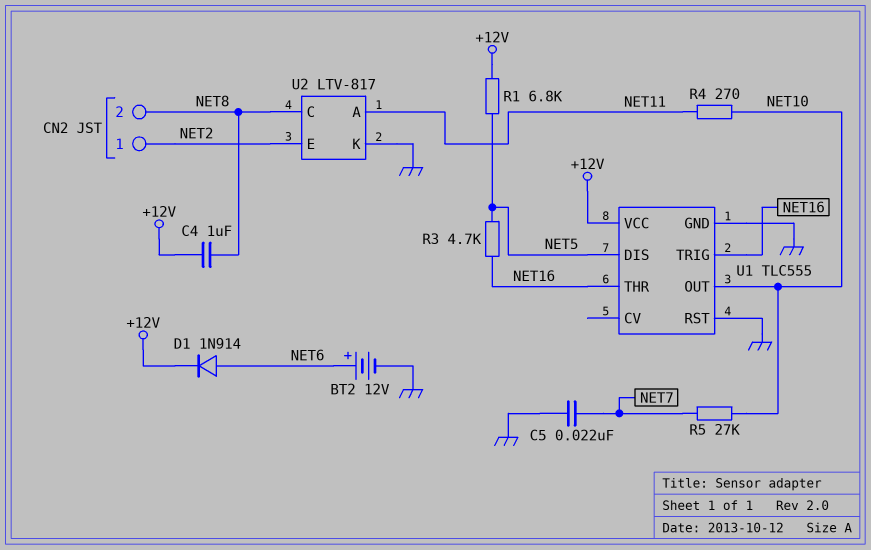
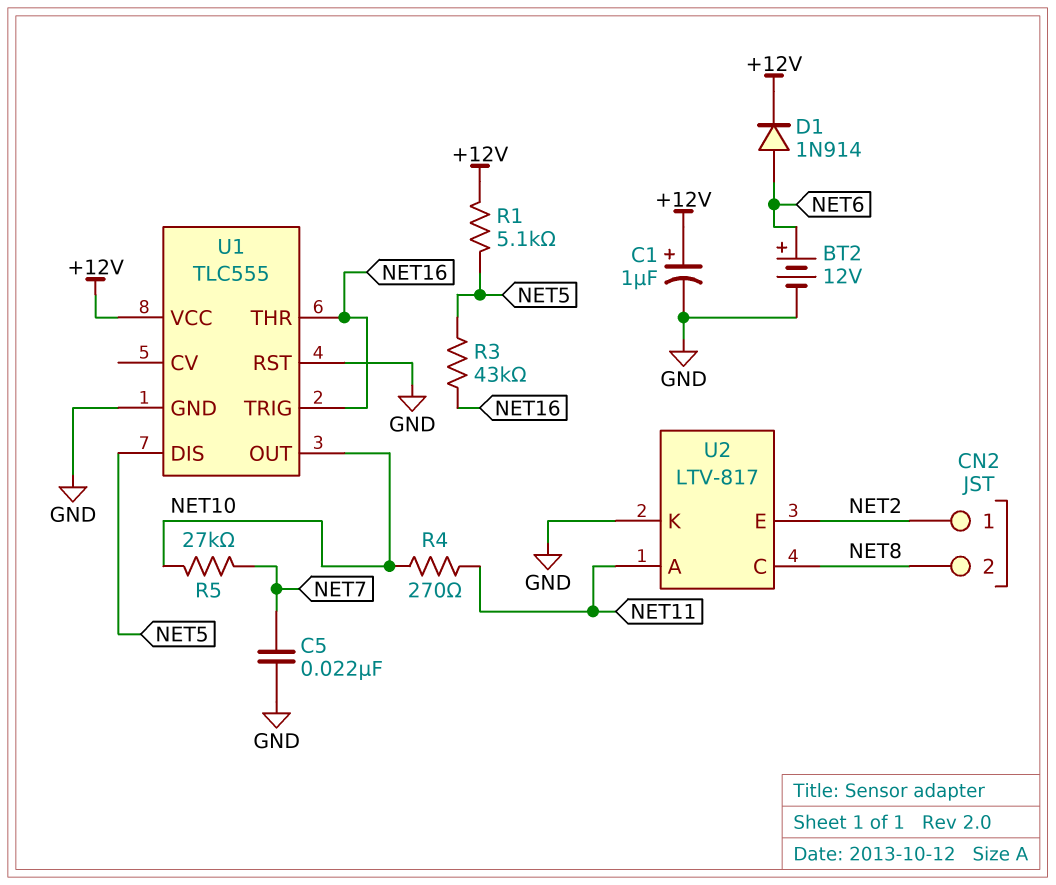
C1: none -> 1uF (plus +12V, minus GND)
C4: 1uF (+12V, NET8) -> none
R1: 6.8k (+12V, NET5) -> 5.1k (+12V, NET5)
R3: 4.7k (NET5, NET16) -> 43k (NET5, NET16)

